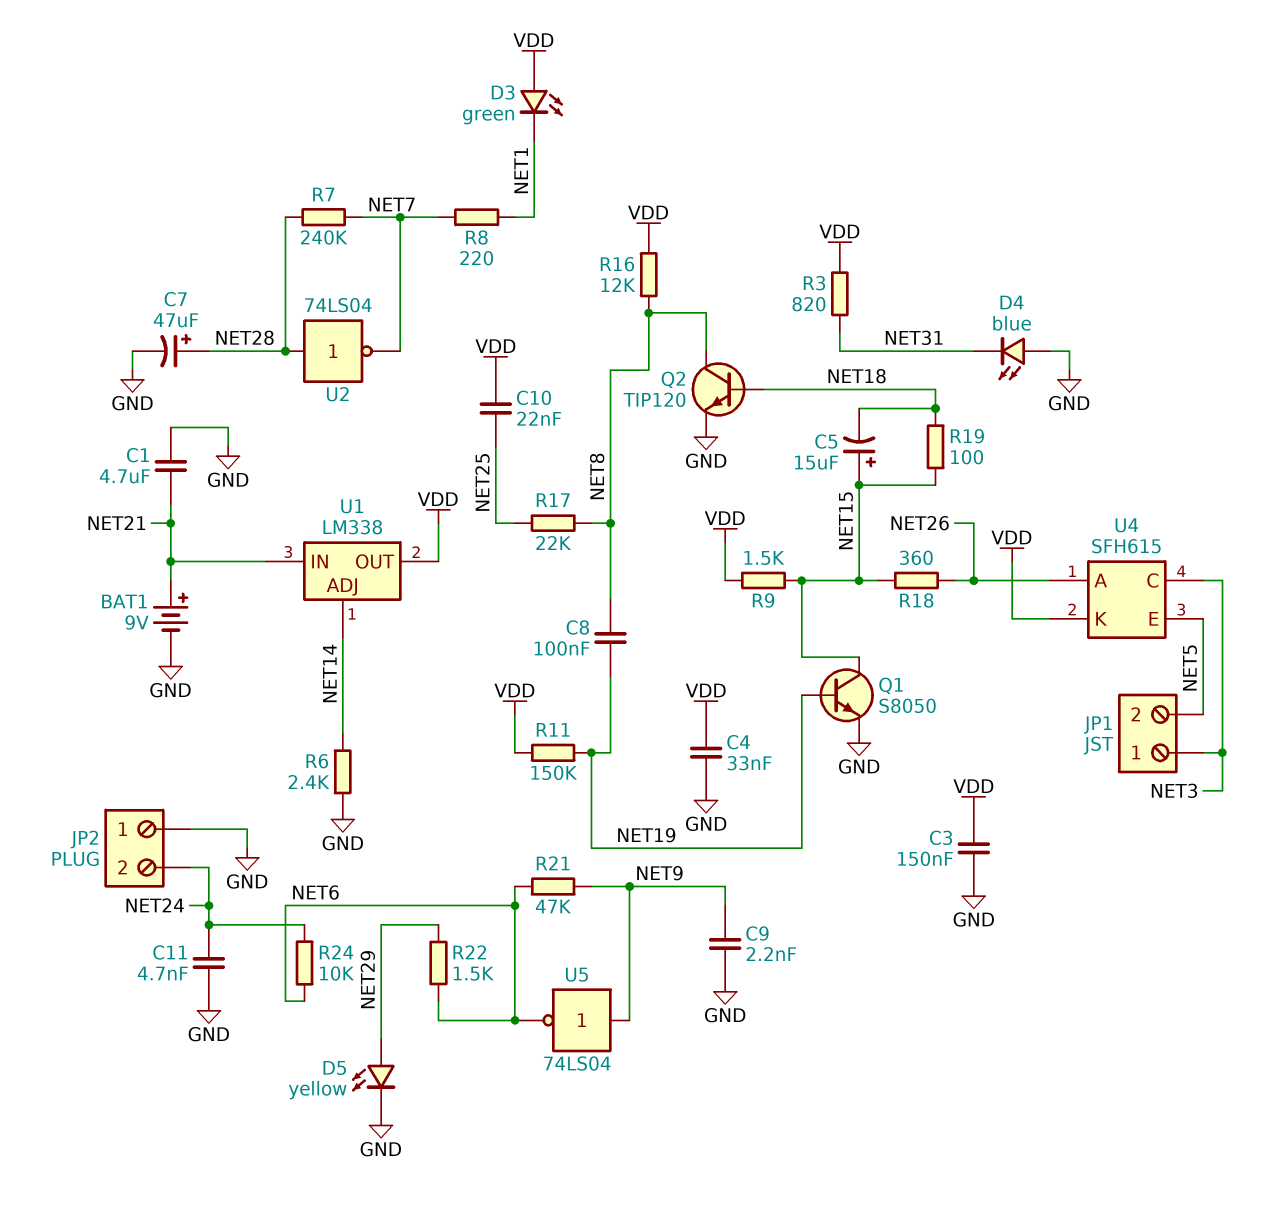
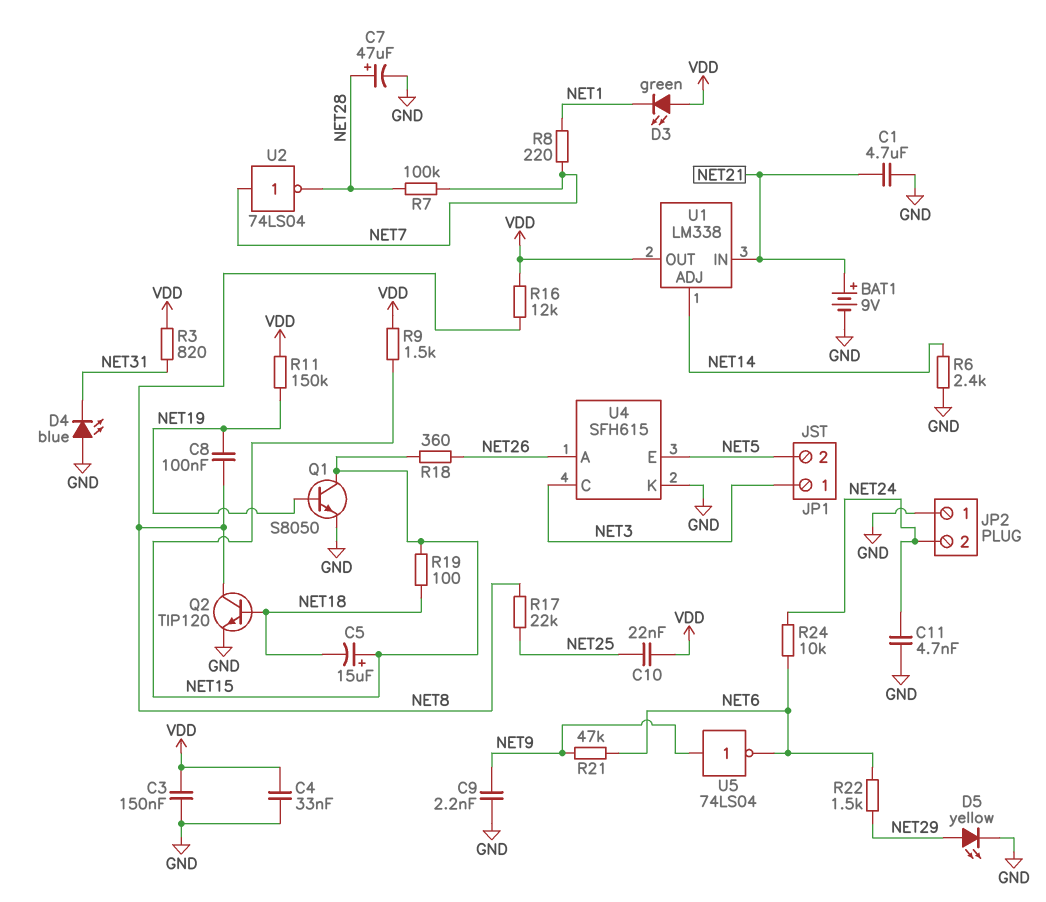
R7: 240k (NET7, NET28) -> 100k (NET7, NET28)
U2: NOT 74LS04 (in NET28, out NET7) -> NOT 74LS04 (in NET7, out NET28)
U4 pin K: VDD -> GND

